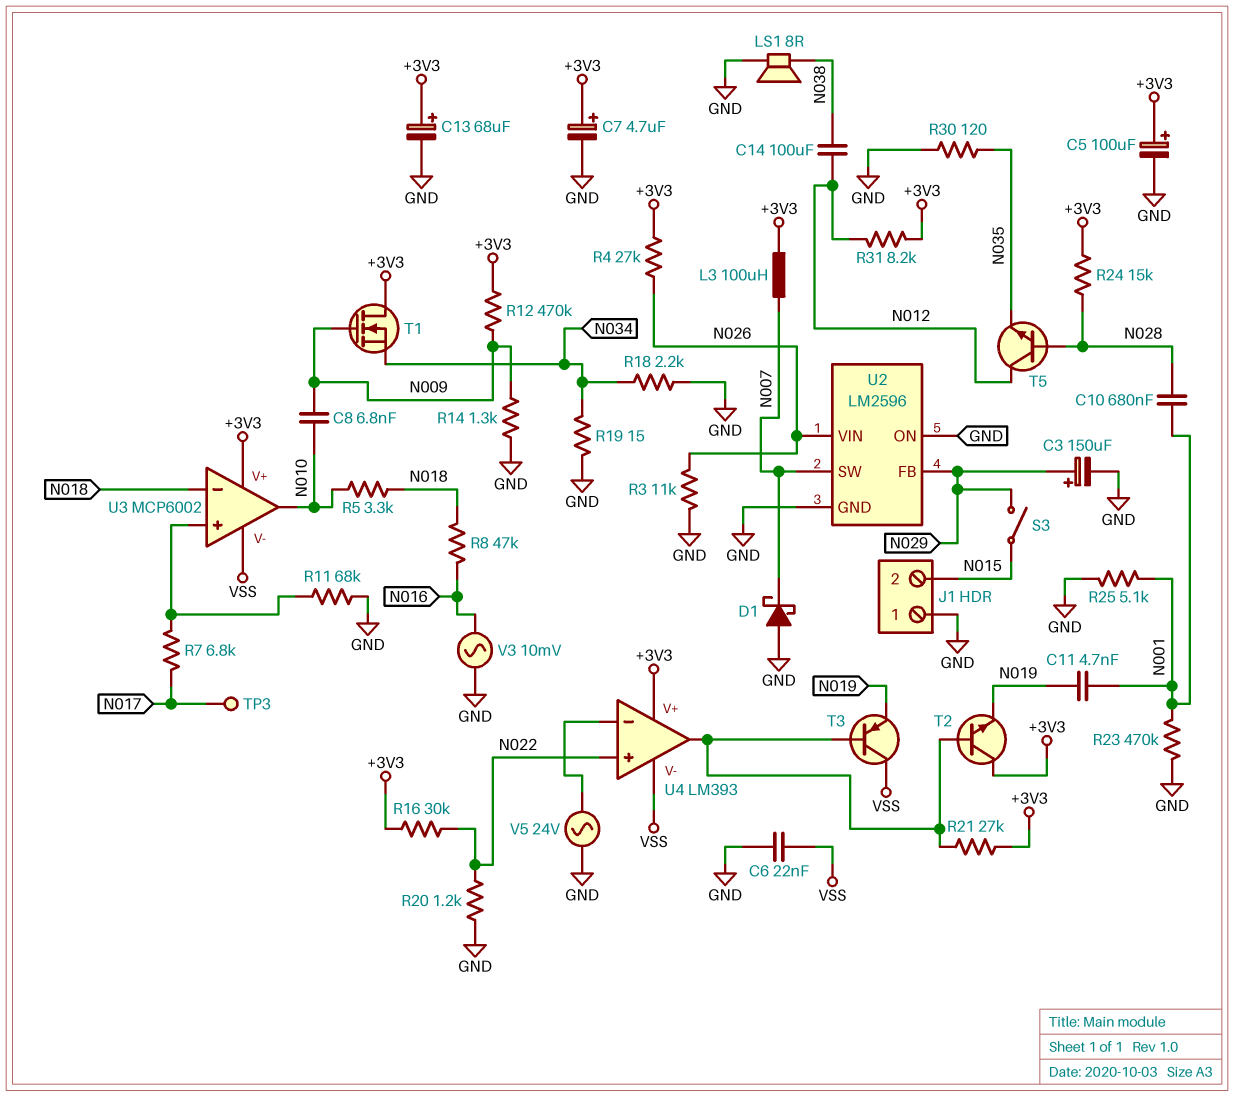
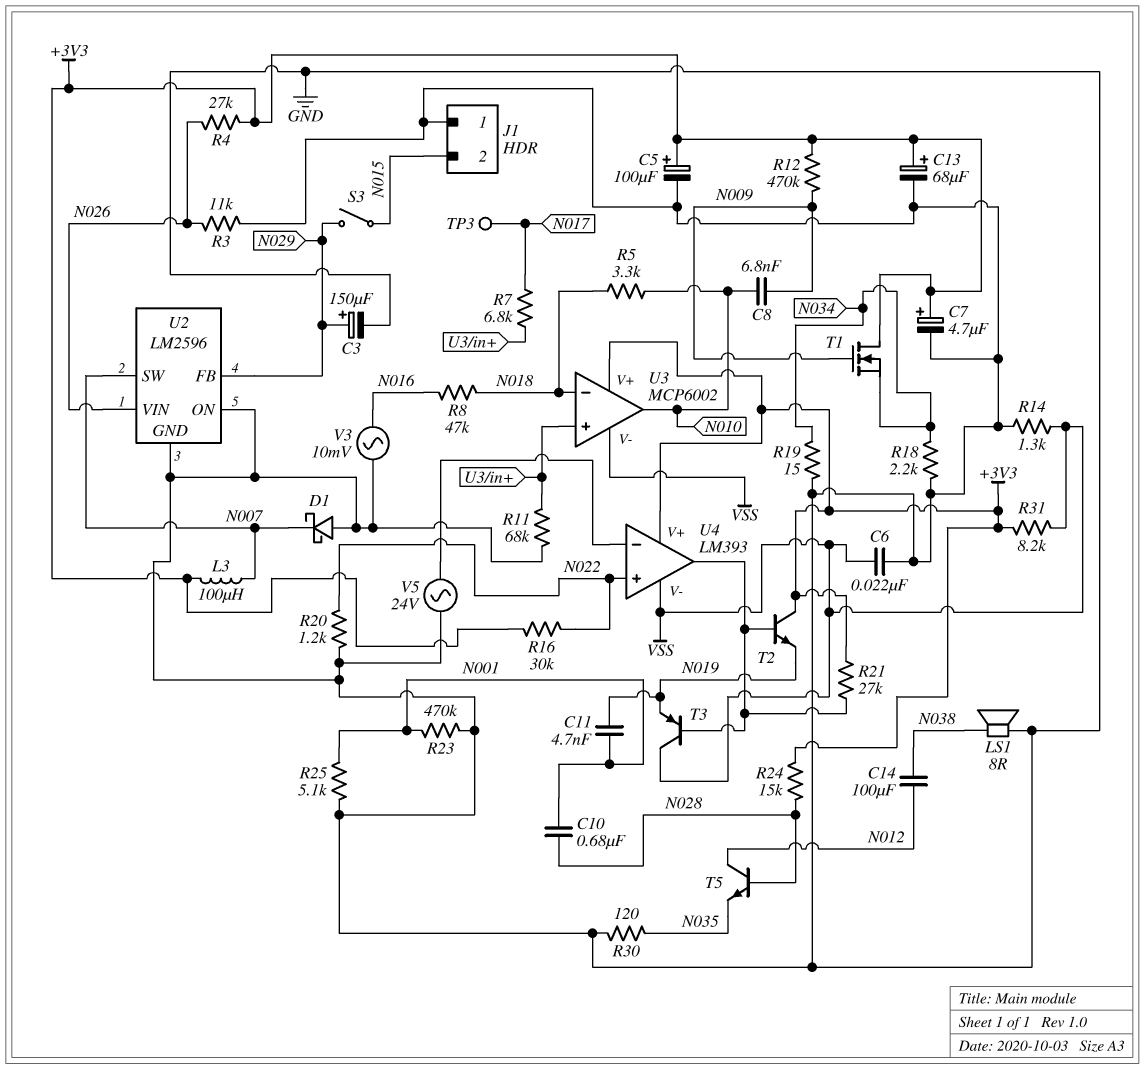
R14: 1.3k (GND, N009) -> 1.3k (GND, VSS)
R31: 8.2k (+3V3, N012) -> 8.2k (+3V3, VSS)

